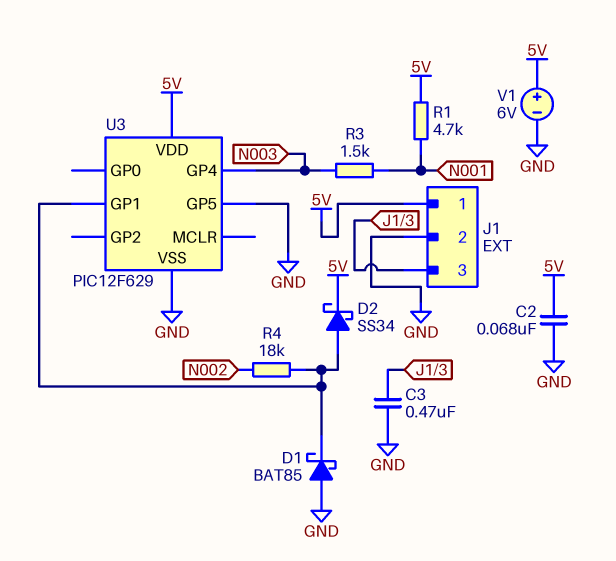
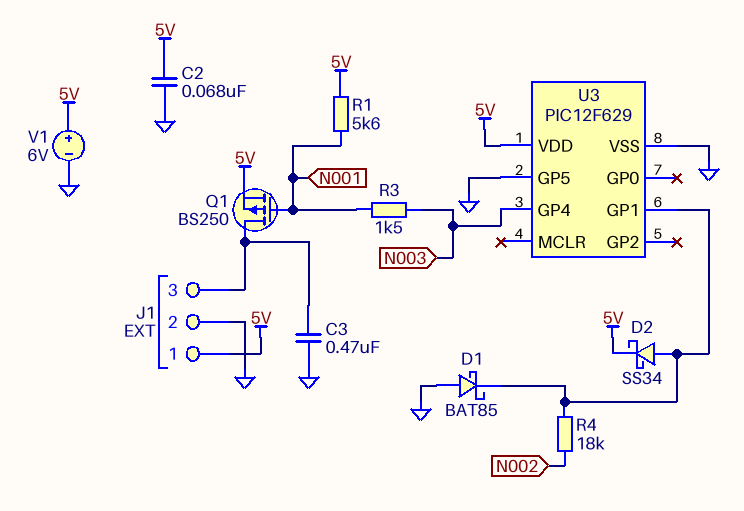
Q1: none -> PMOS BS250 (G N001, D J1/3, S 5V)
R1: 4.7k (5V, N001) -> 5.6k (5V, N001)

